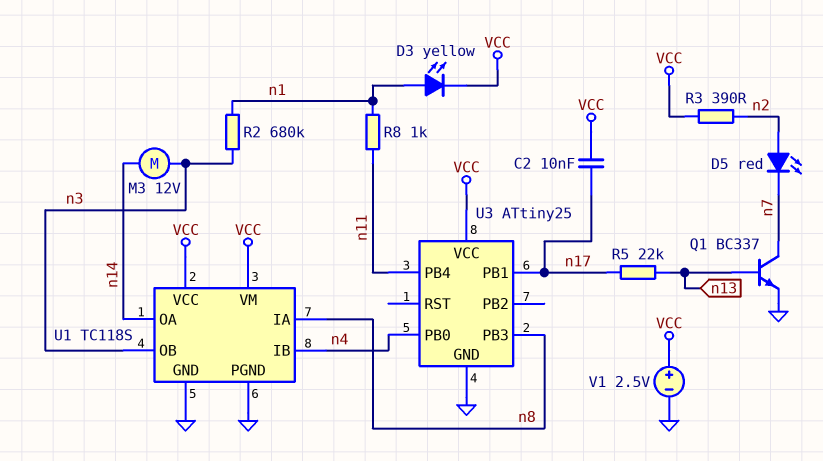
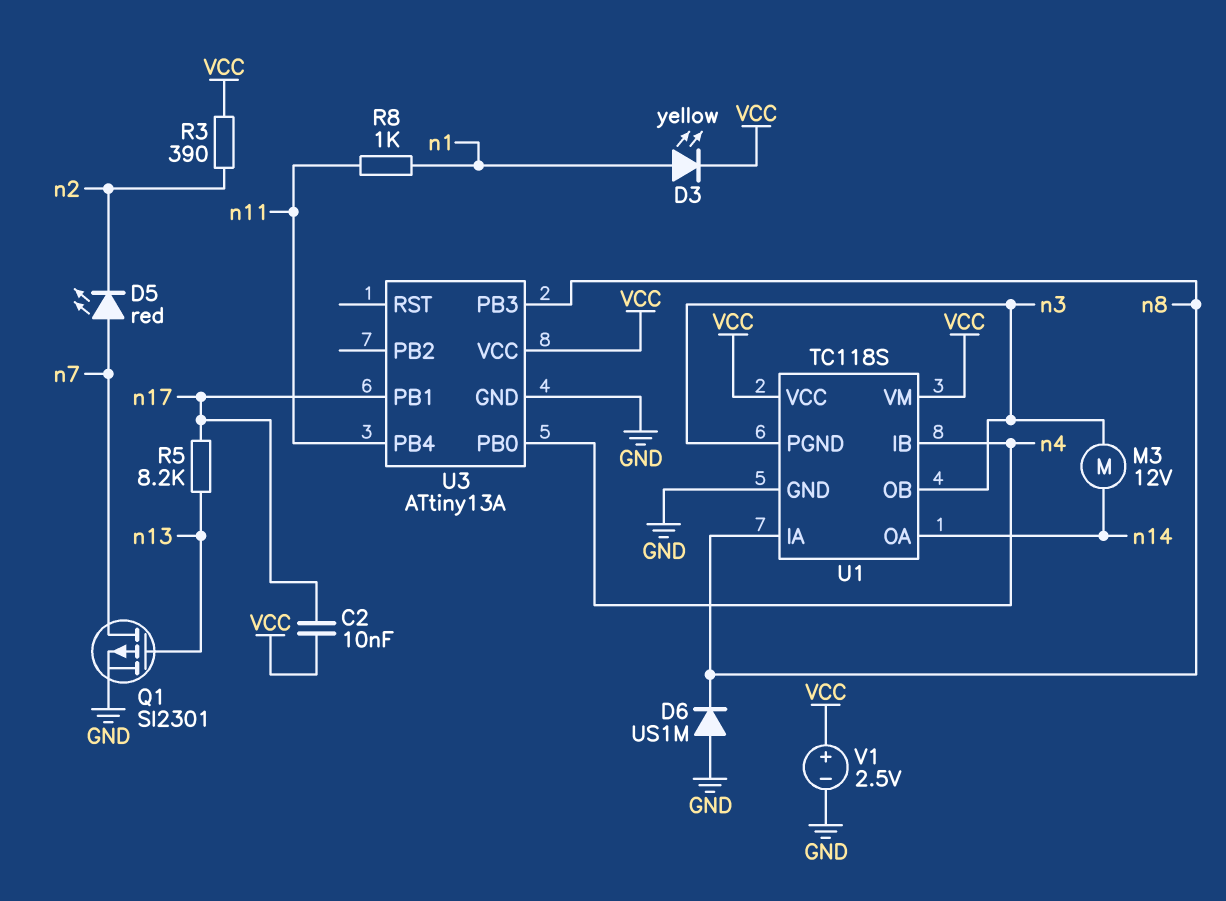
D5: LED red (A n2, K n7) -> LED red (A n7, K n2)
D6: none -> diode US1M (A GND, K n8)
Q1: NPN BC337 (B n13, C n7, E GND) -> PMOS SI2301 (G n13, D n7, S GND)
R2: 680k (n1, n3) -> none
R5: 22k (n13, n17) -> 8.2k (n13, n17)
U1 pin PGND: GND -> n3
U3: ATtiny25 -> ATtiny13A

